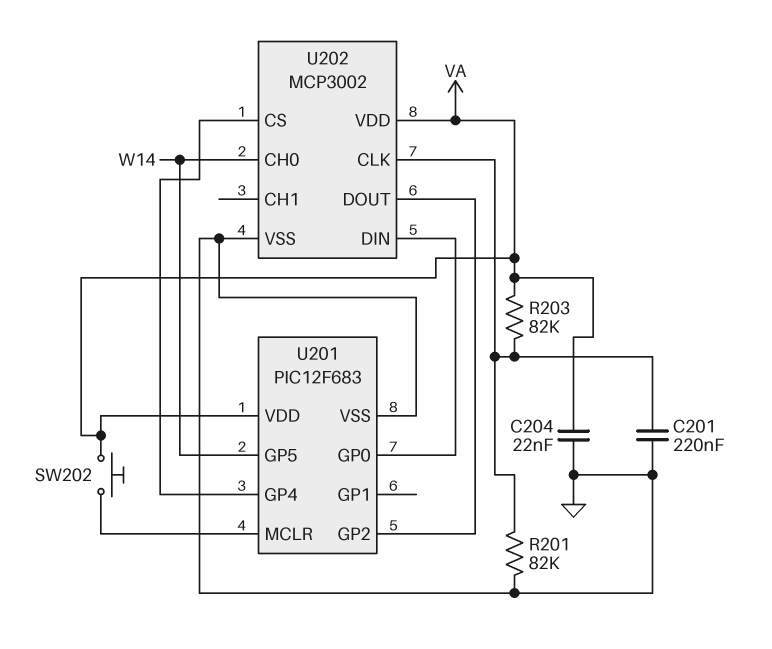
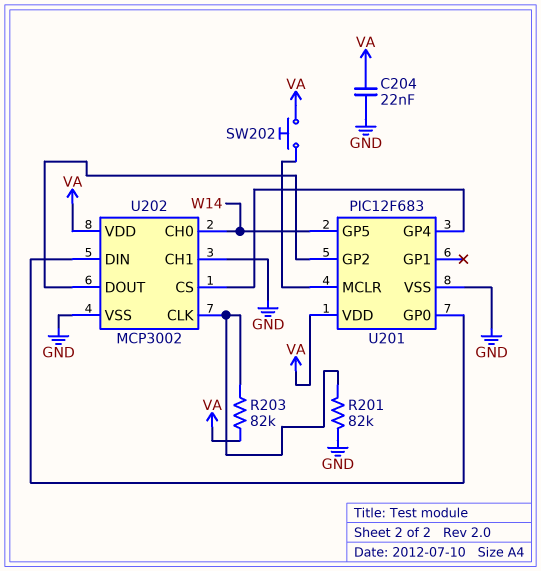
C201: 220nF (GND, U202/CLK) -> none
U202 pin CH1: none -> GND

